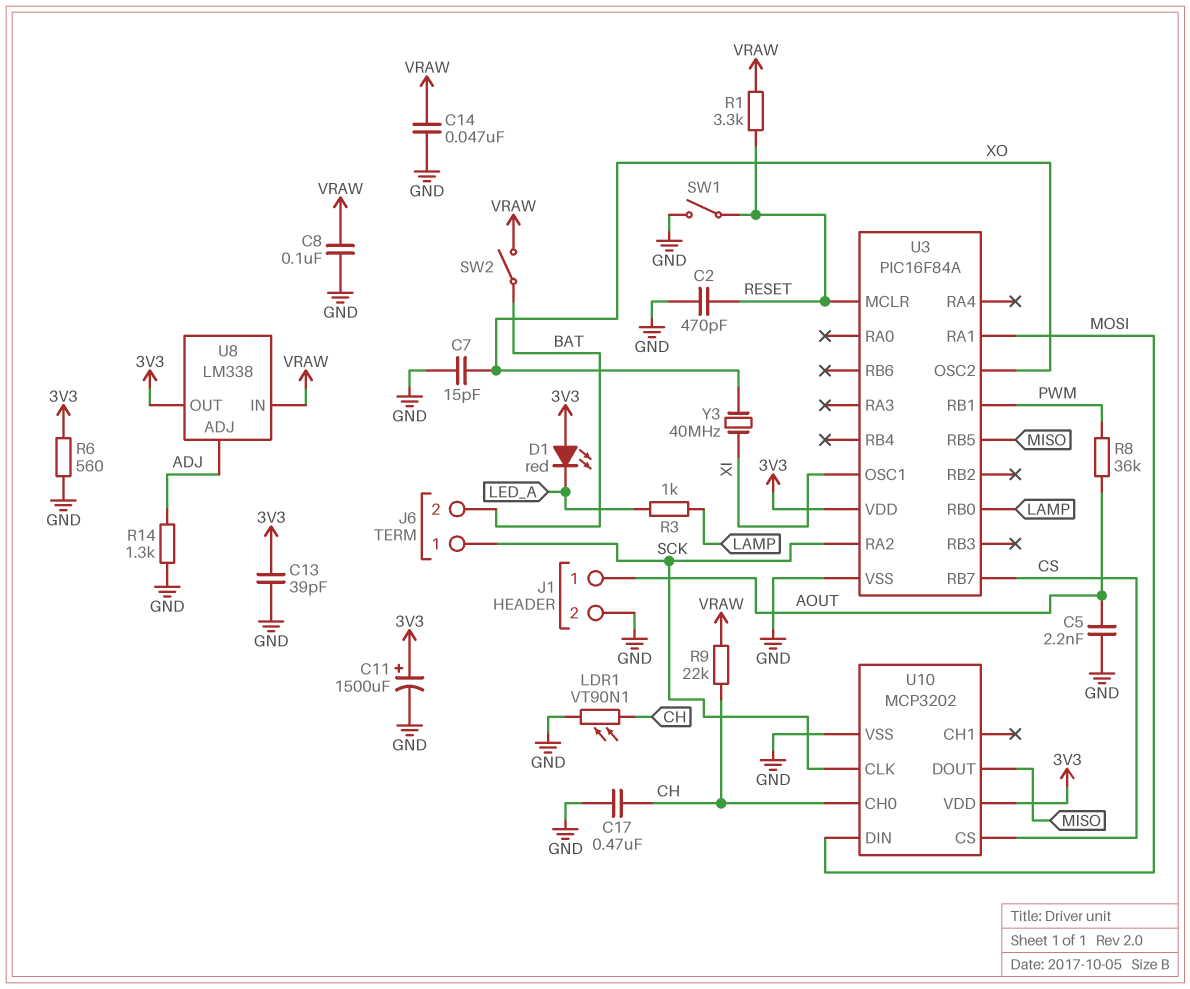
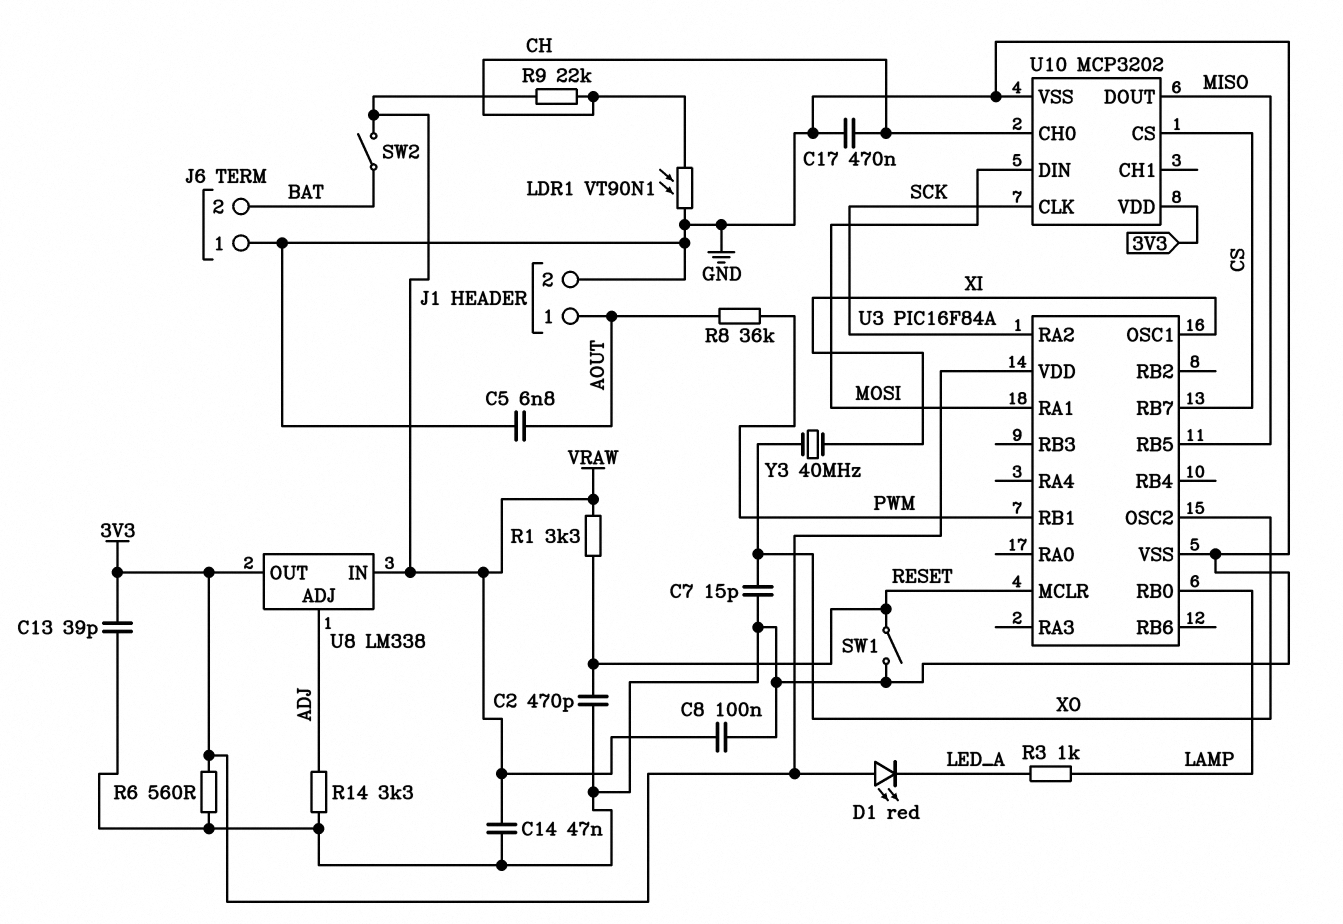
C5: 2.2nF (AOUT, GND) -> 6.8nF (AOUT, GND)
C11: 1500uF (plus 3V3, minus GND) -> none
J6 pin 1: SCK -> GND
R14: 1.3k (ADJ, GND) -> 3.3k (ADJ, GND)

